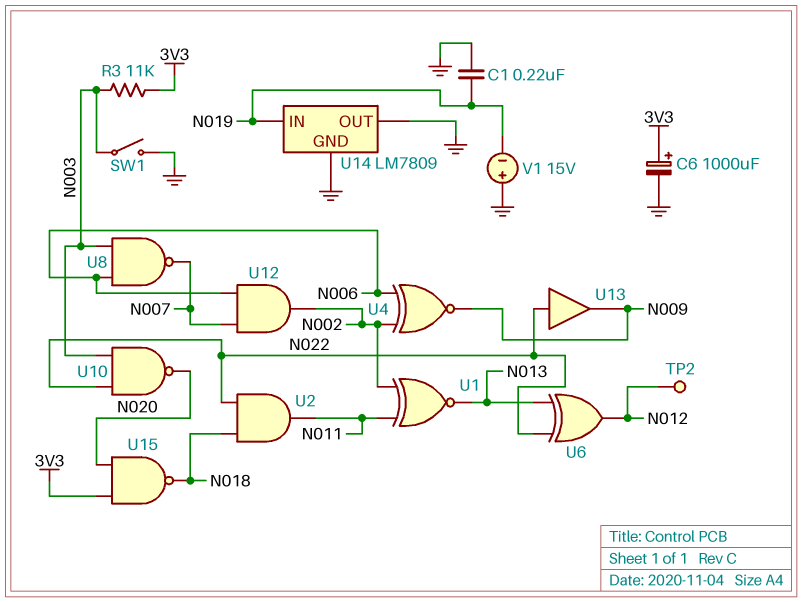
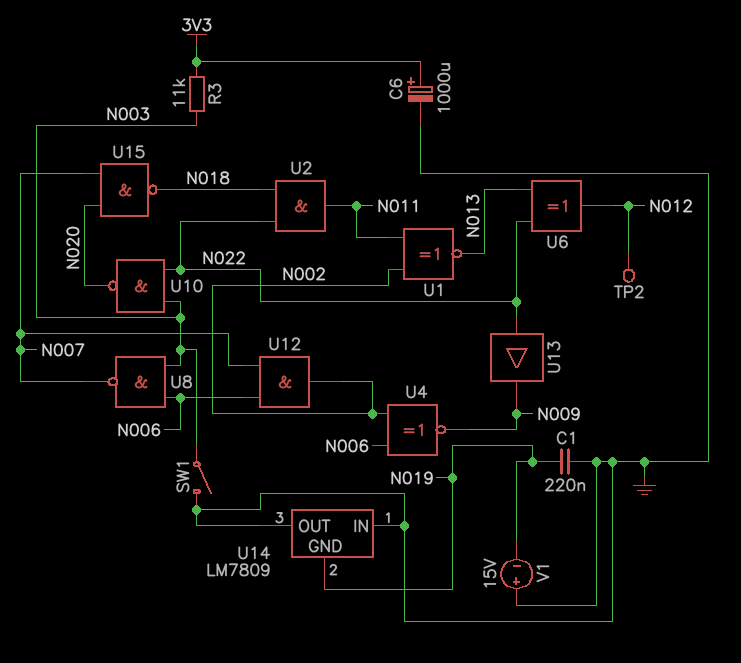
U14 pin GND: GND -> N019
U14 pin IN: N019 -> GND
U15: NAND (in 3V3, in N020, out N018) -> NAND (in N007, in N020, out N018)

